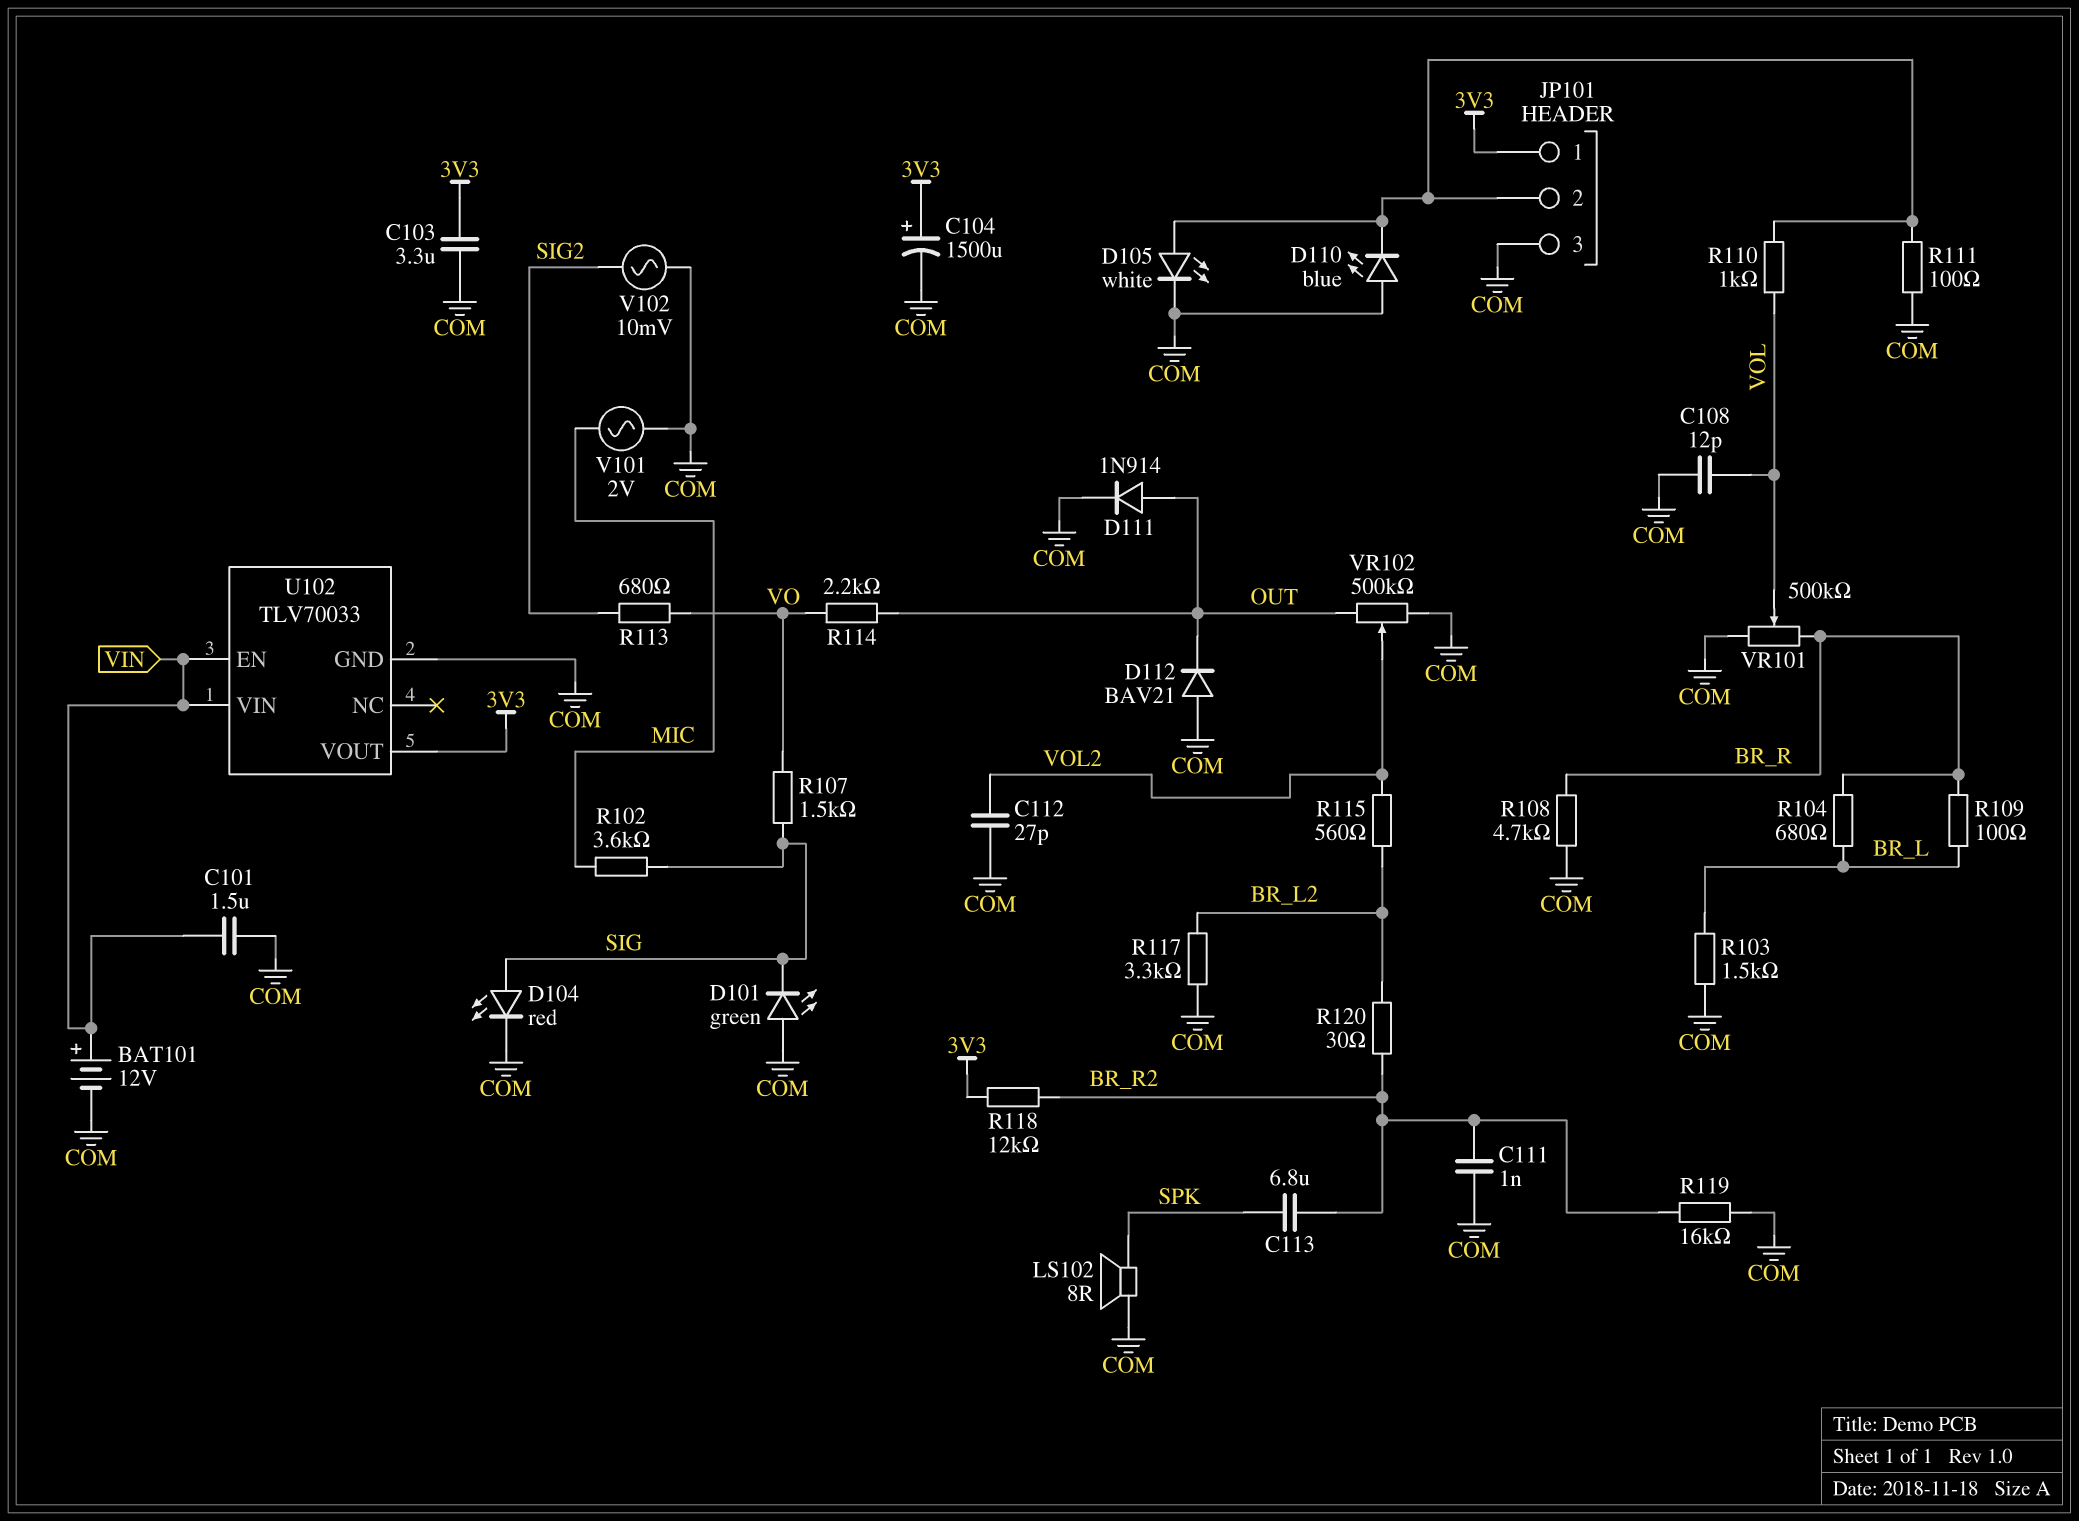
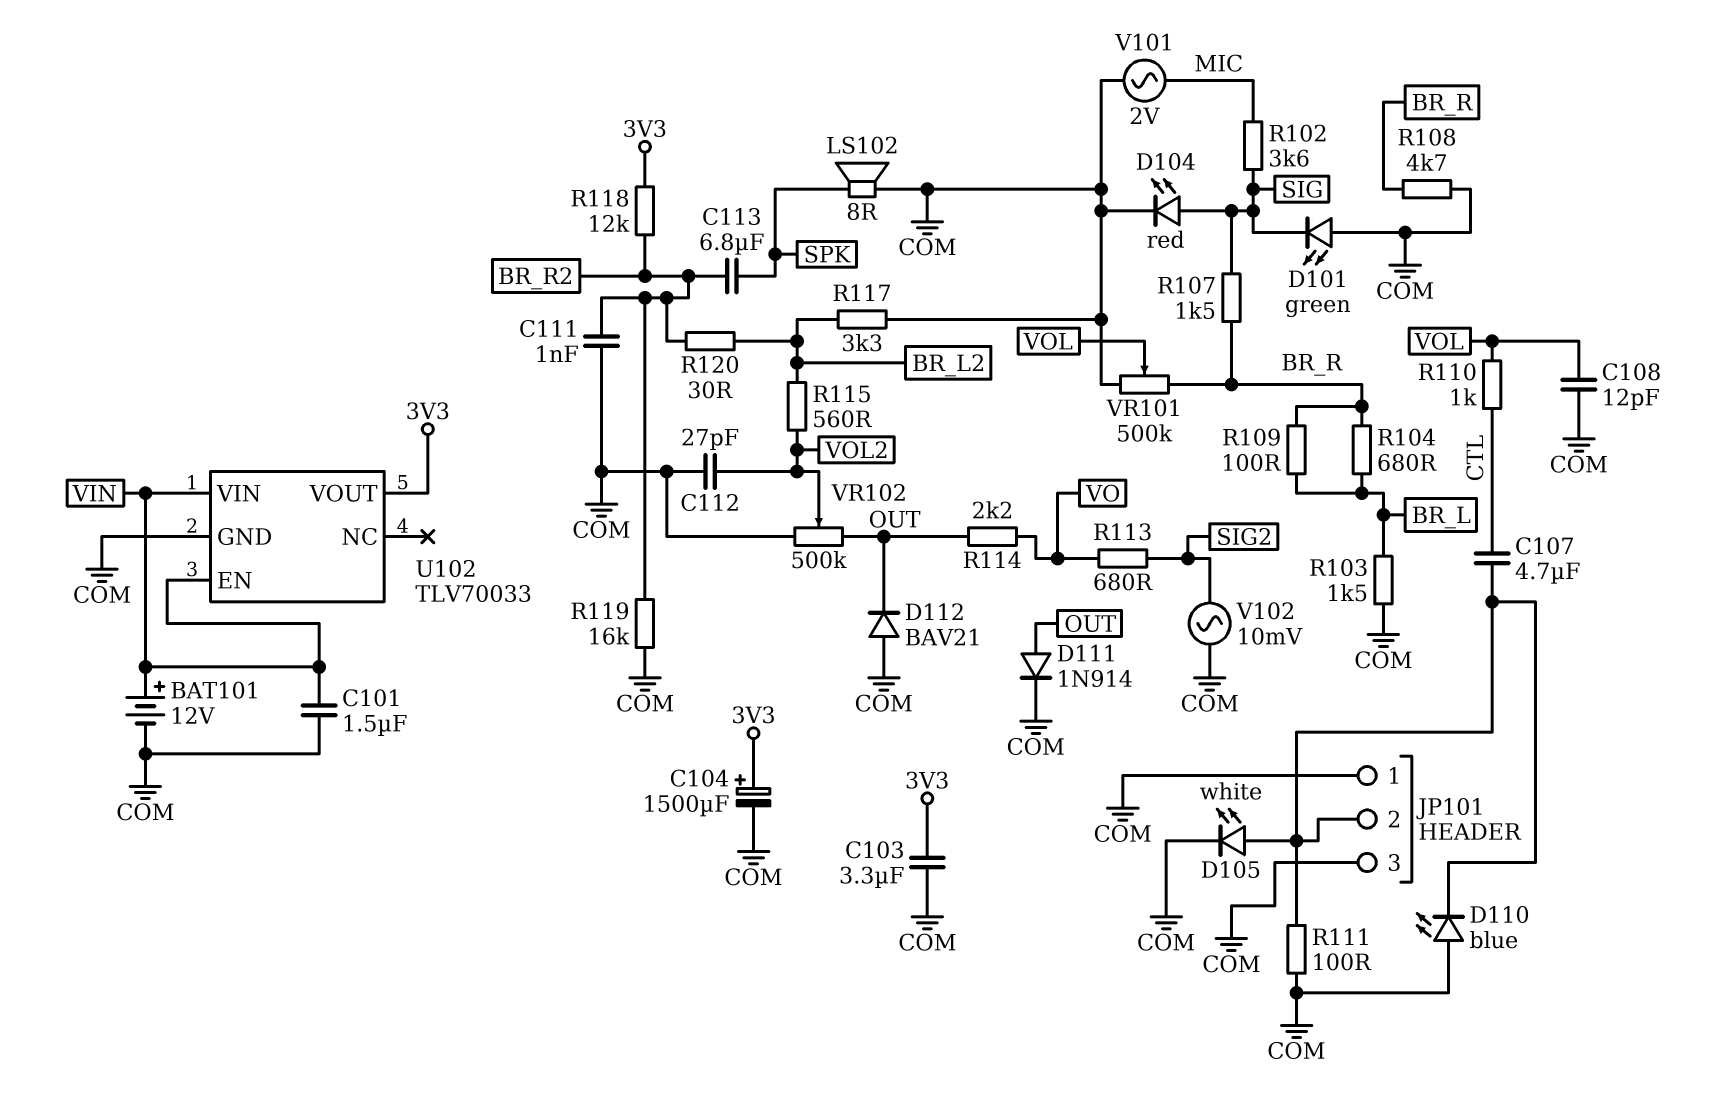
C107: none -> 4.7uF (CTL, JP101/2)
JP101 pin 1: 3V3 -> COM
R107: 1.5k (SIG, VO) -> 1.5k (BR_R, SIG)
R110: 1k (JP101/2, VOL) -> 1k (CTL, VOL)

